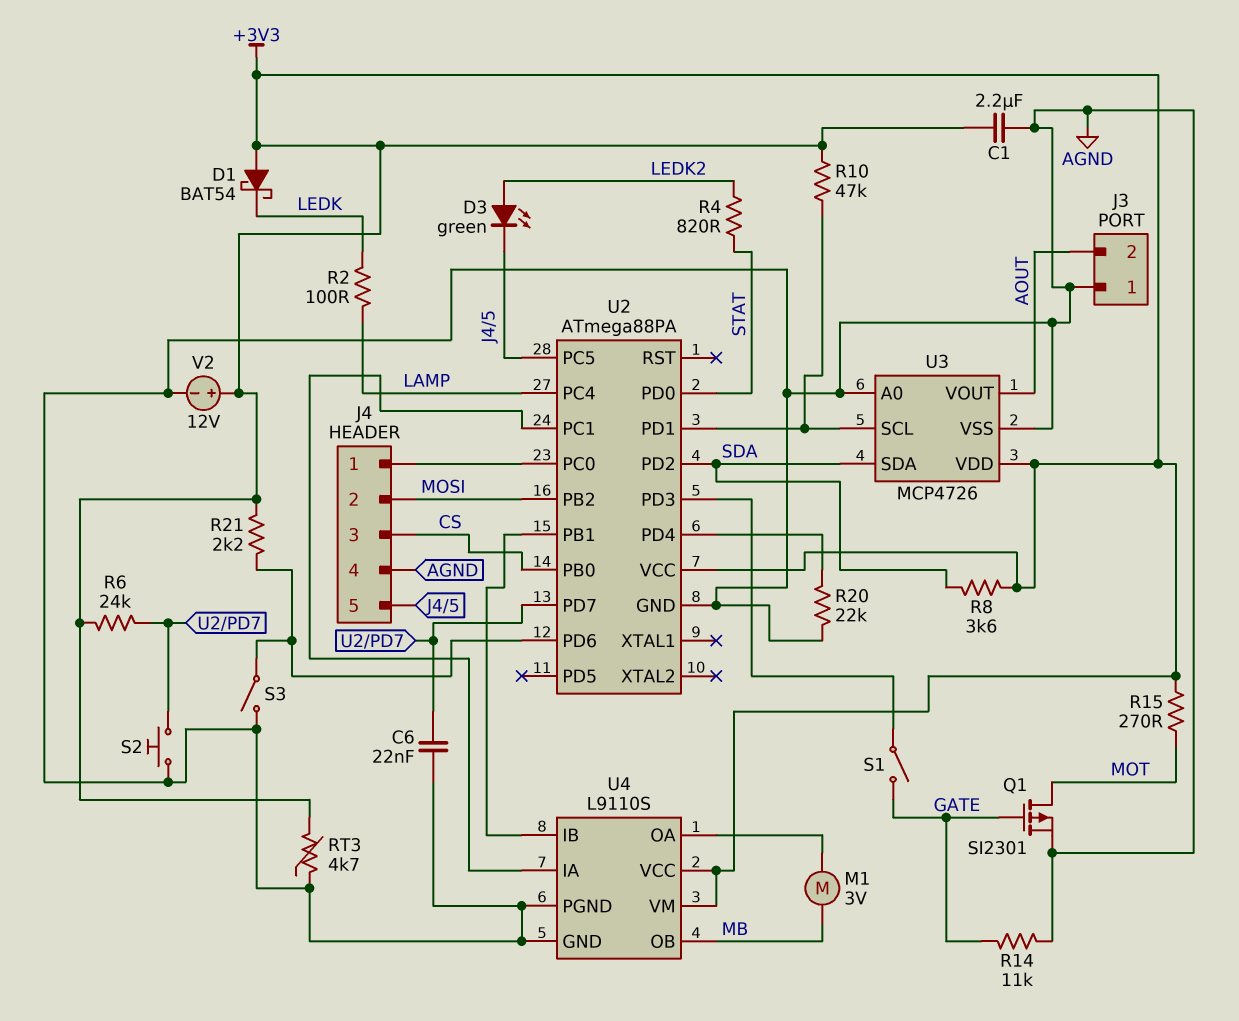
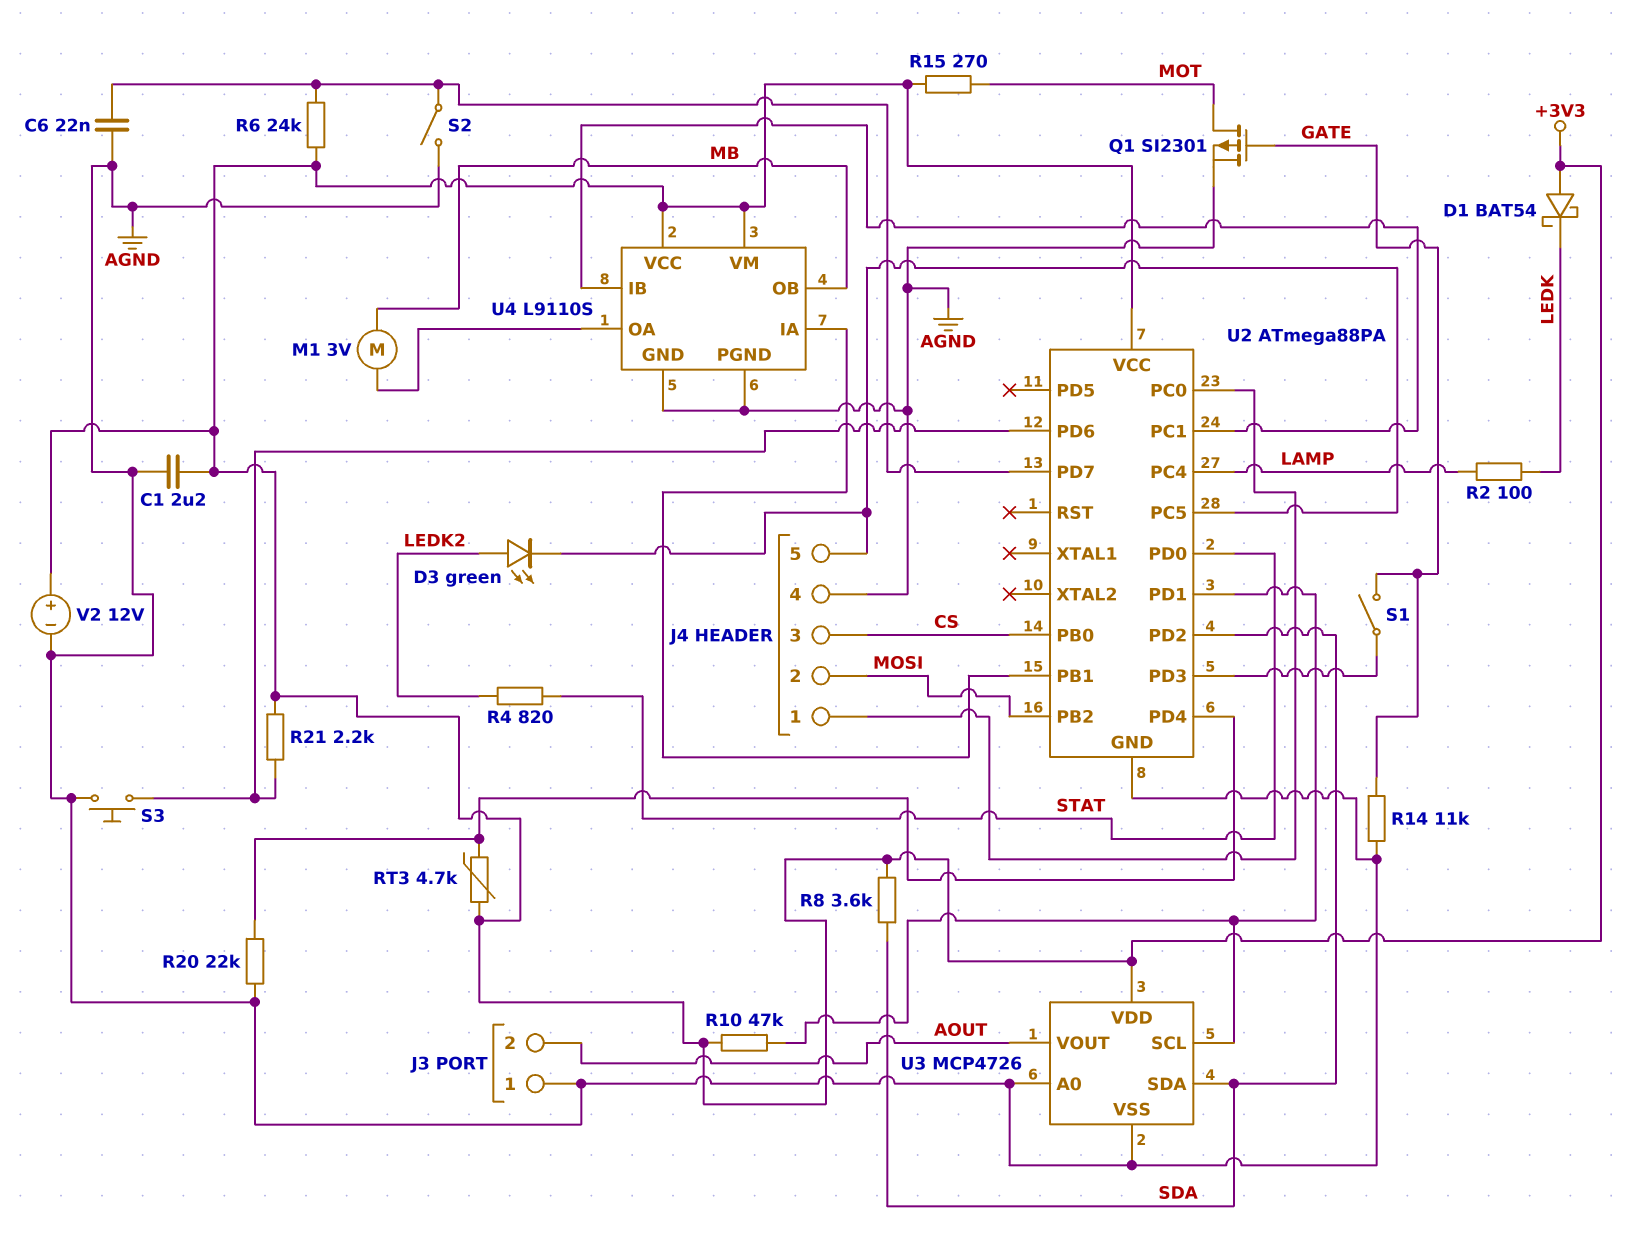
RT3: 4.7k (+3V3, AGND) -> 4.7k (+3V3, U2/PD4)
S2: button (AGND, U2/PD7) -> switch (AGND, U2/PD7)
S3: switch (AGND, U2/PD6) -> button (AGND, U2/PD6)
U4 pin IA: U2/PC1 -> U2/PB1
U4 pin IB: U2/PB1 -> U2/PC1

